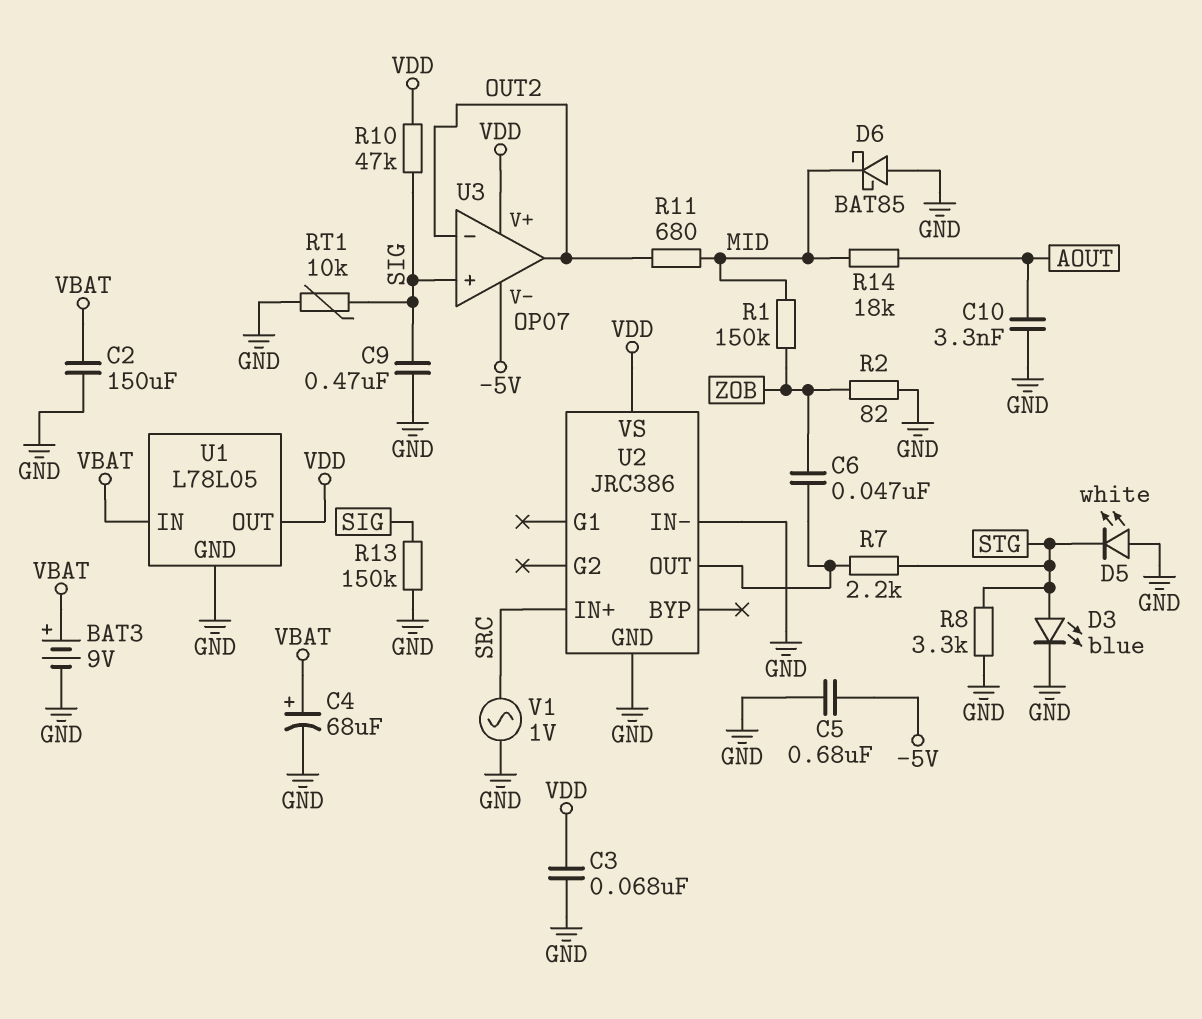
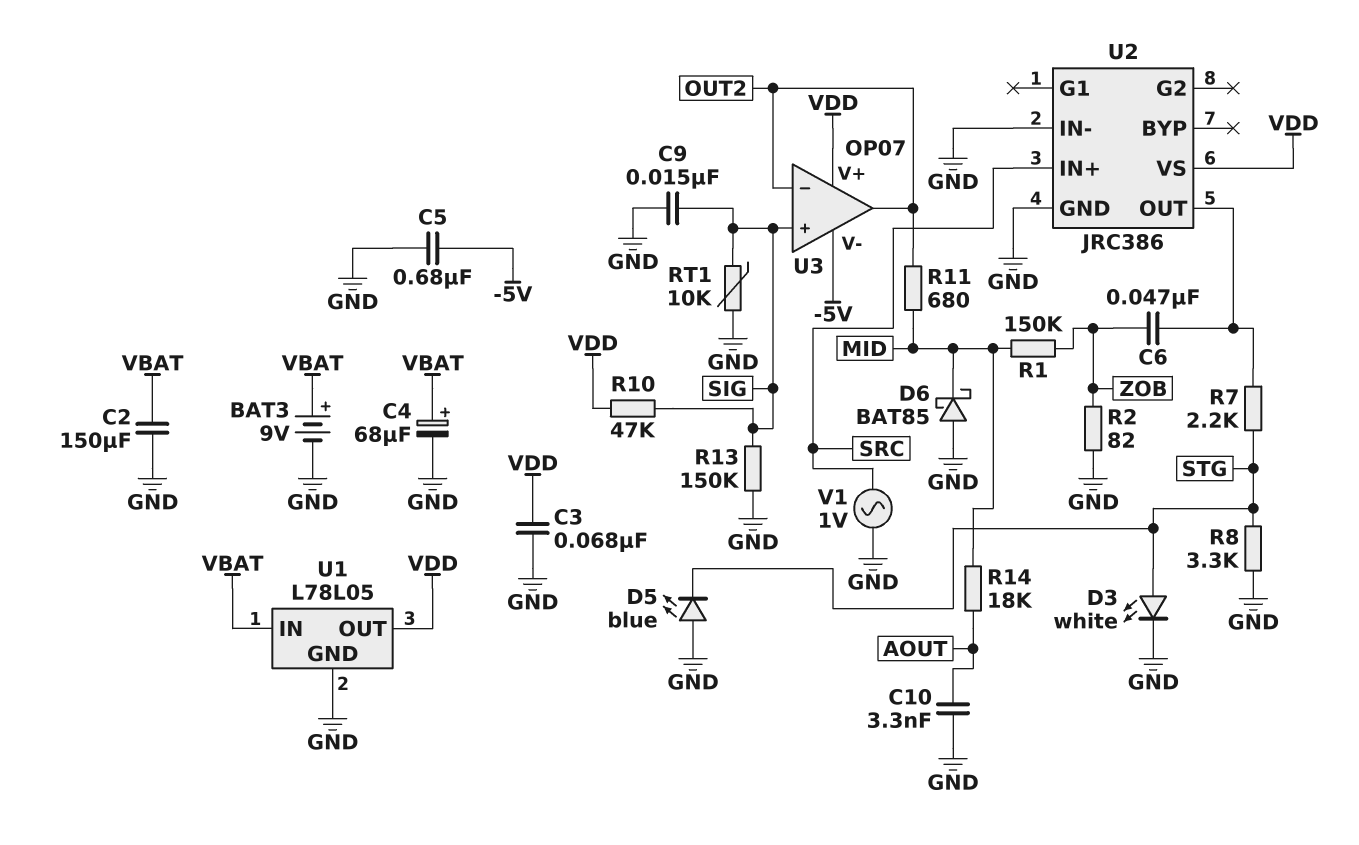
C9: 470nF (GND, SIG) -> 15nF (GND, SIG)
D3: LED blue (A STG, K GND) -> LED white (A STG, K GND)
D5: LED white (A GND, K STG) -> LED blue (A GND, K STG)

